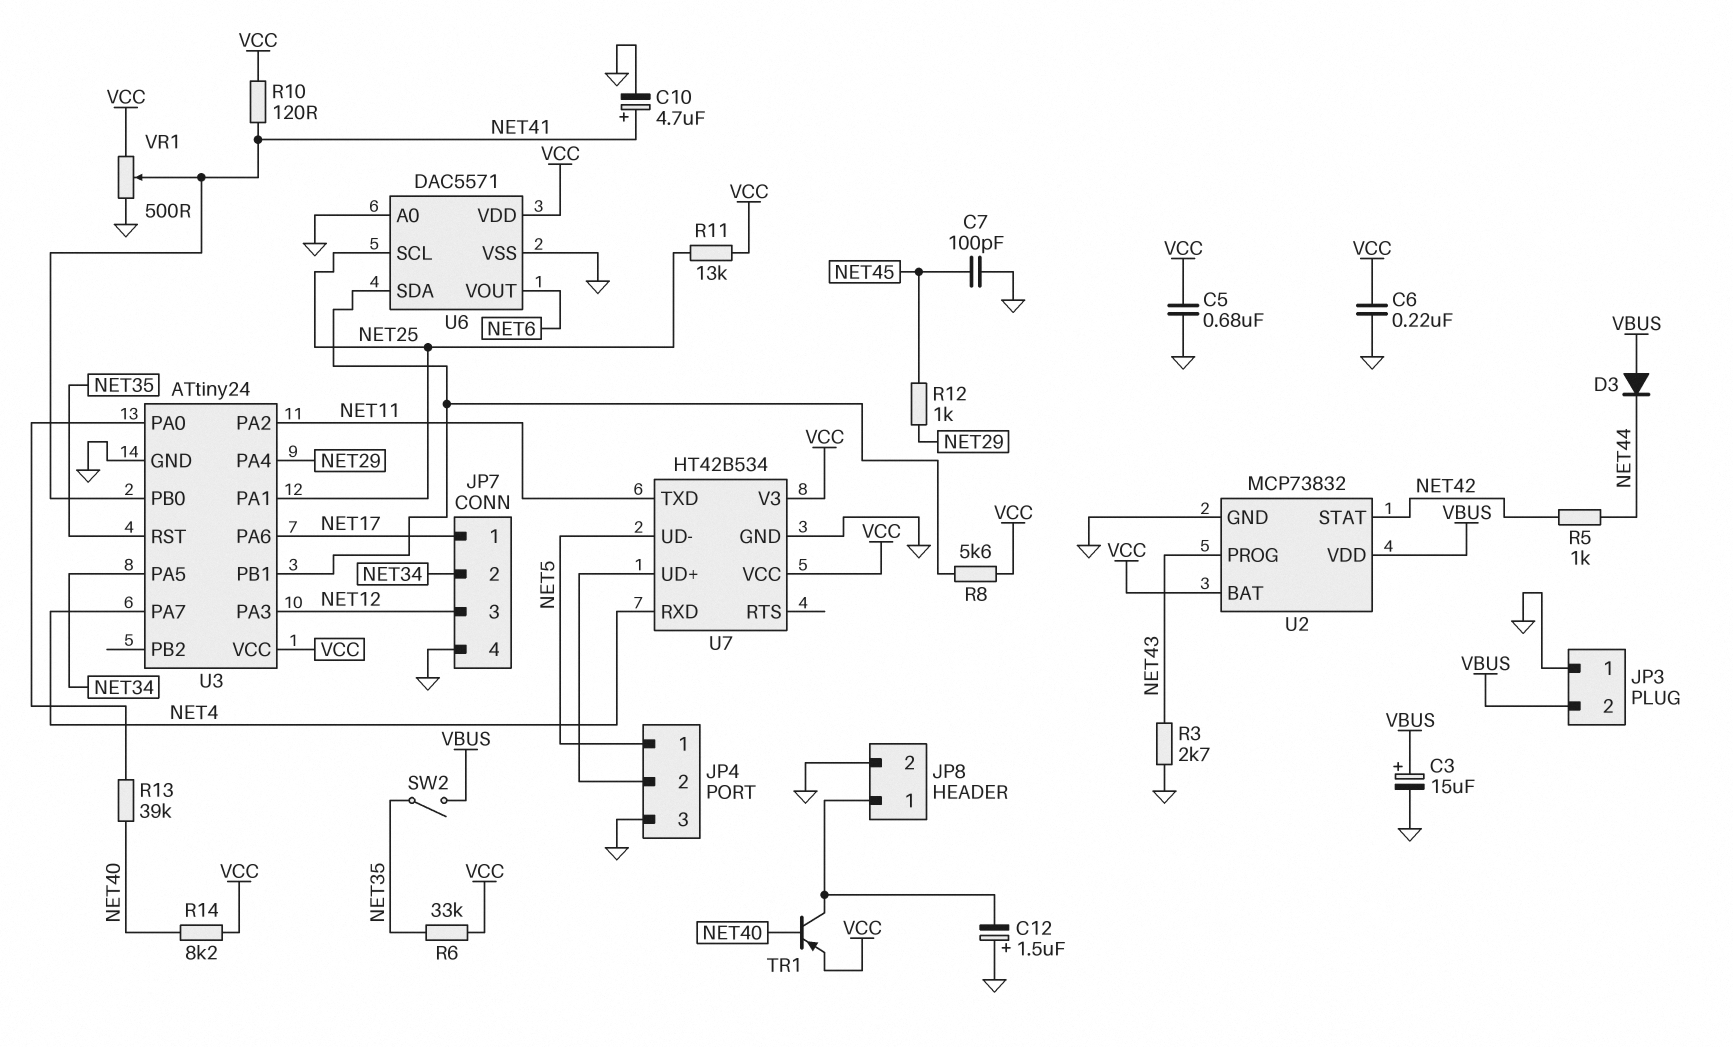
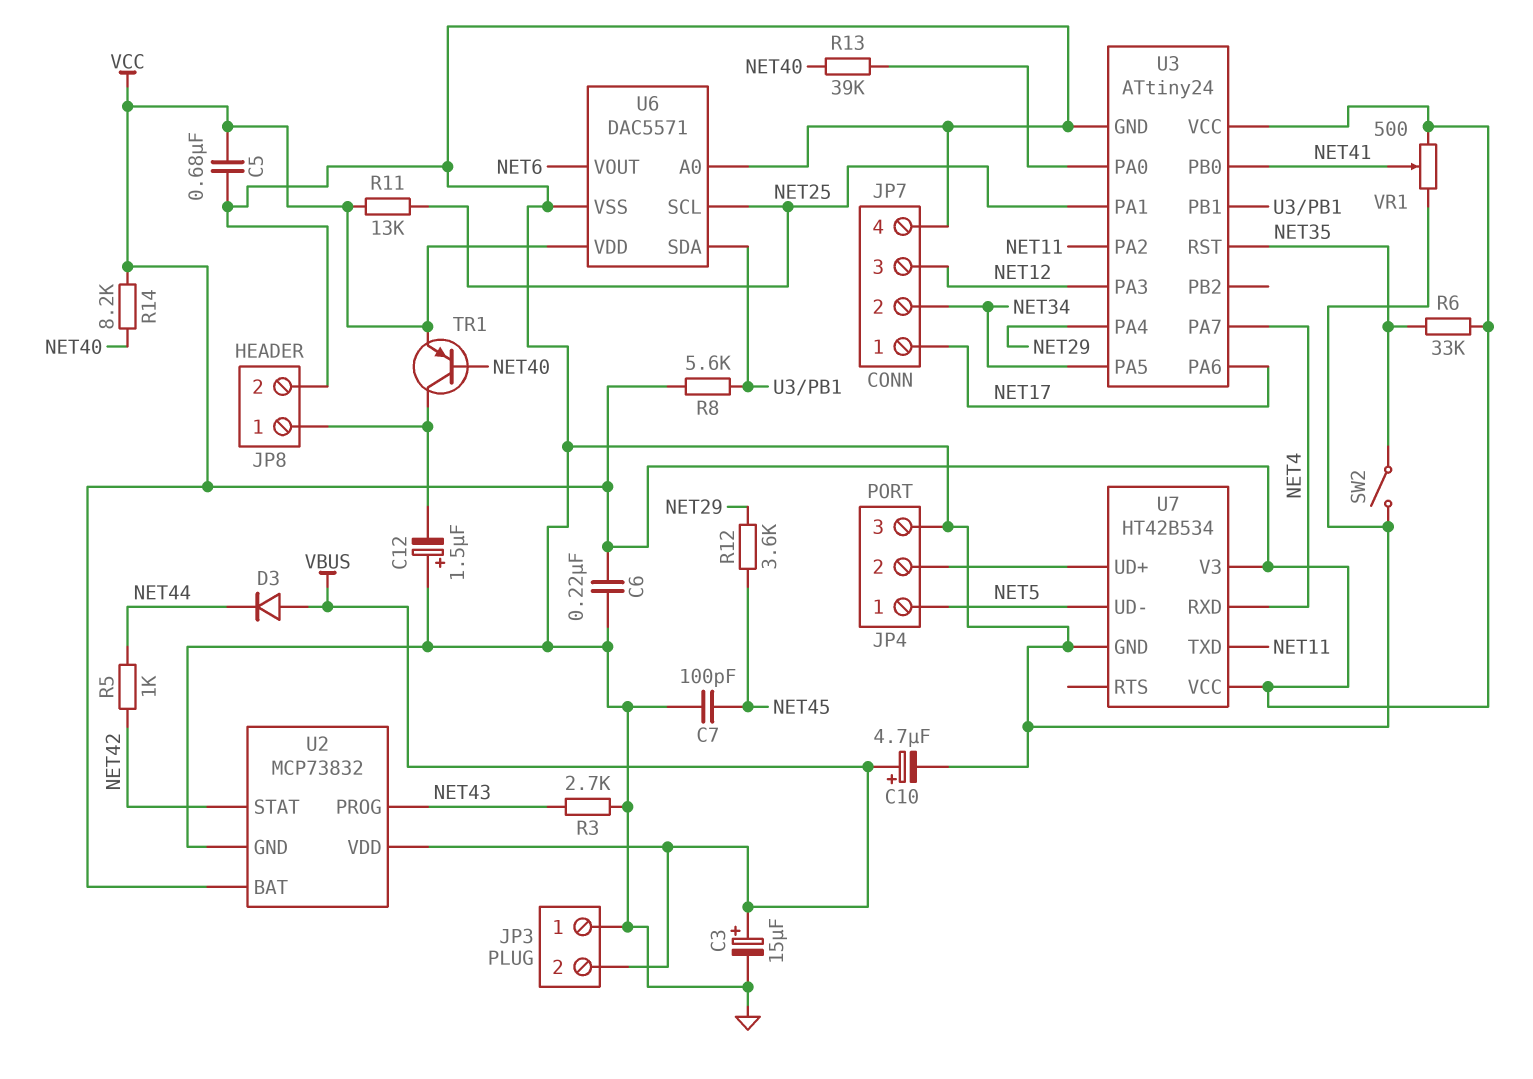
C10: 4.7uF (plus NET41, minus GND) -> 4.7uF (plus VBUS, minus GND)
R10: 120 (NET41, VCC) -> none
R12: 1k (NET29, NET45) -> 3.6k (NET29, NET45)
SW2: switch (NET35, VBUS) -> switch (GND, NET35)

